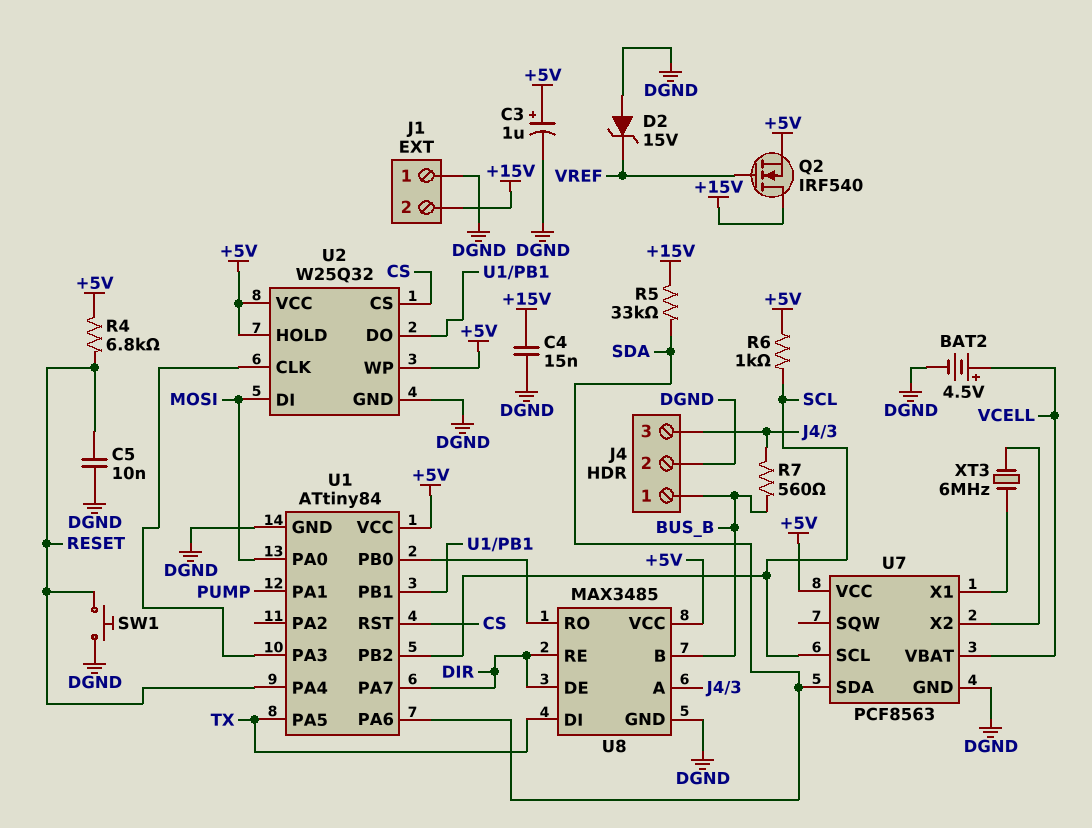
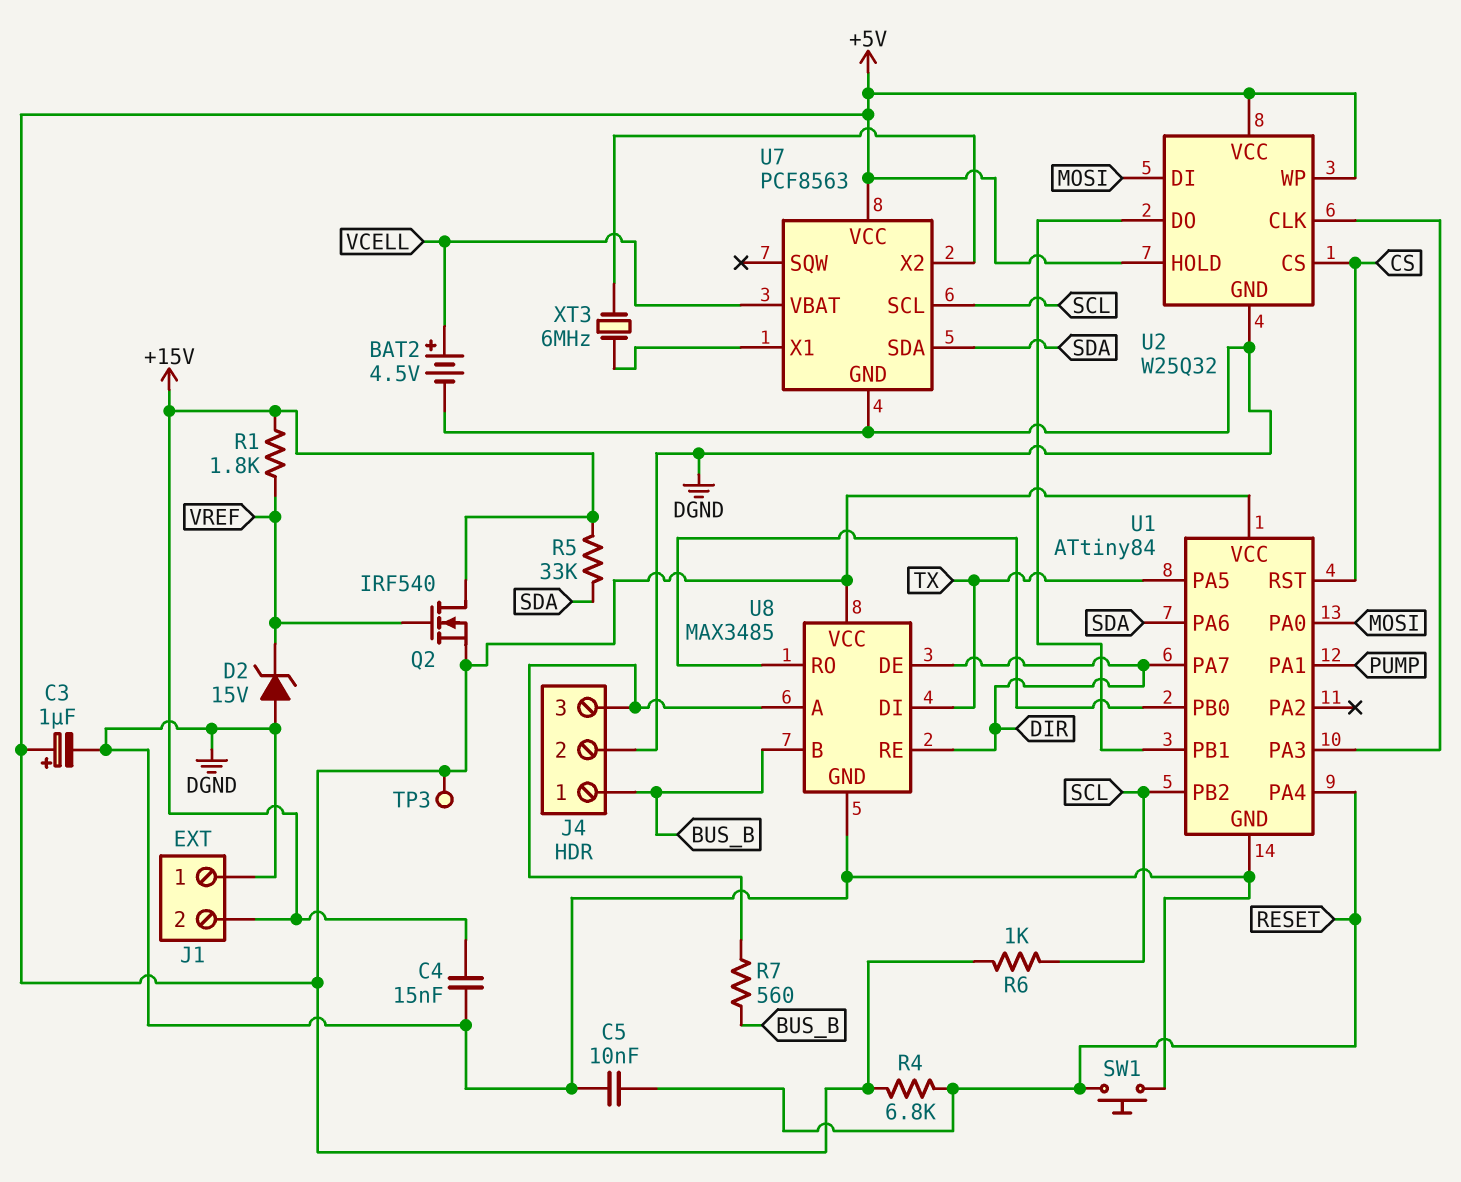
R1: none -> 1.8k (+15V, VREF)
TP3: none -> test point (+5V)

